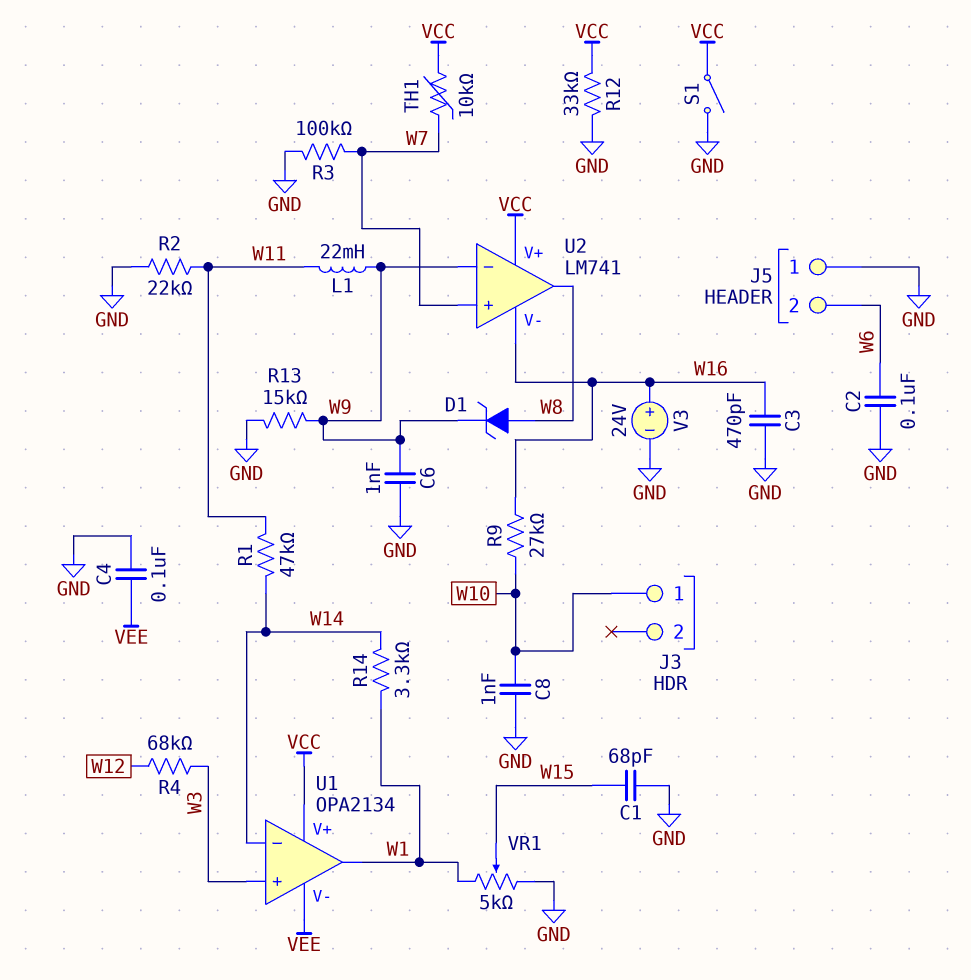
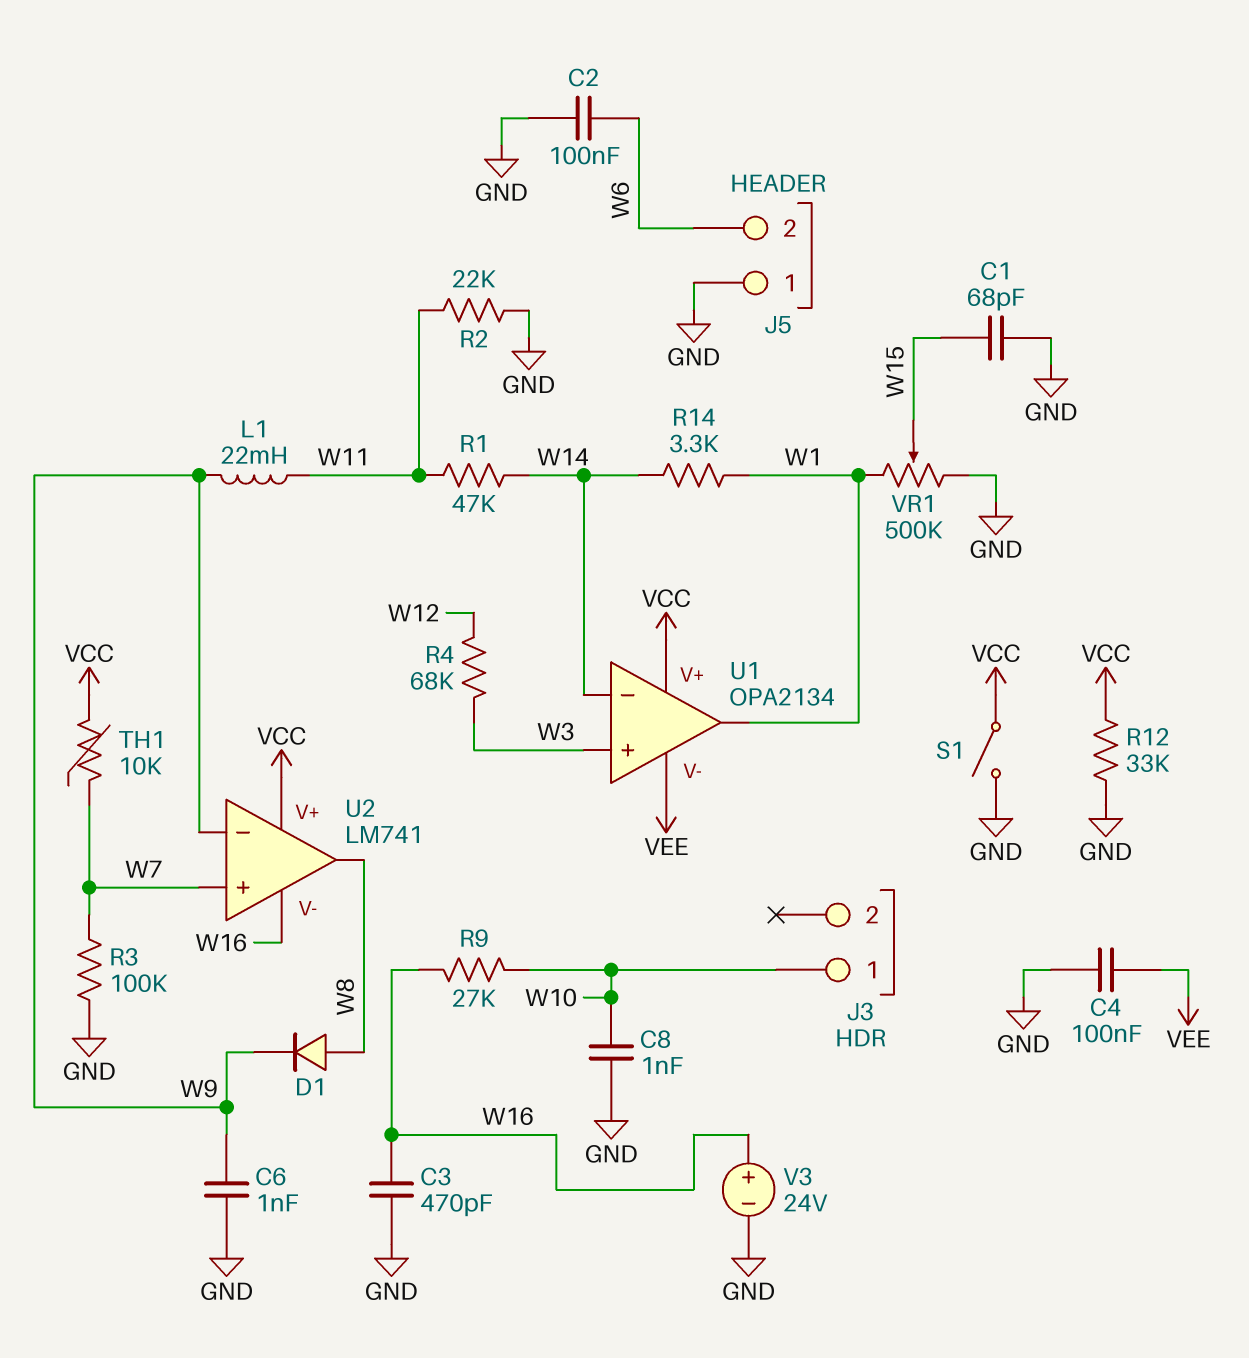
D1: zener (A W8, K W9) -> diode (A W8, K W9)
R13: 15k (GND, W9) -> none
VR1: 5k (GND, W1, wiper W15) -> 500k (GND, W1, wiper W15)

